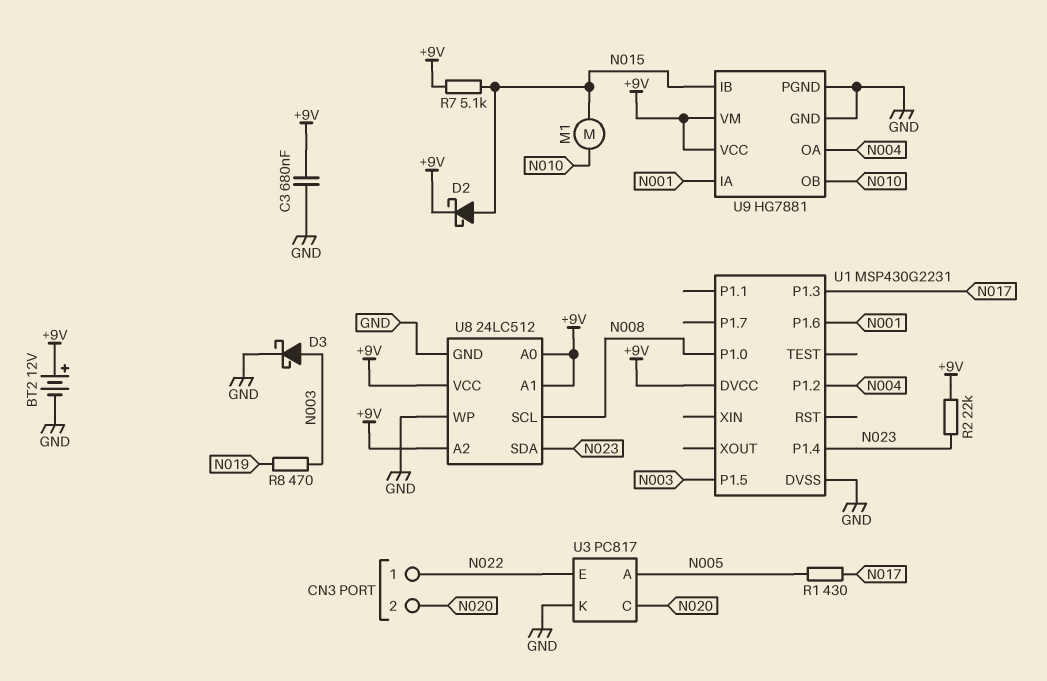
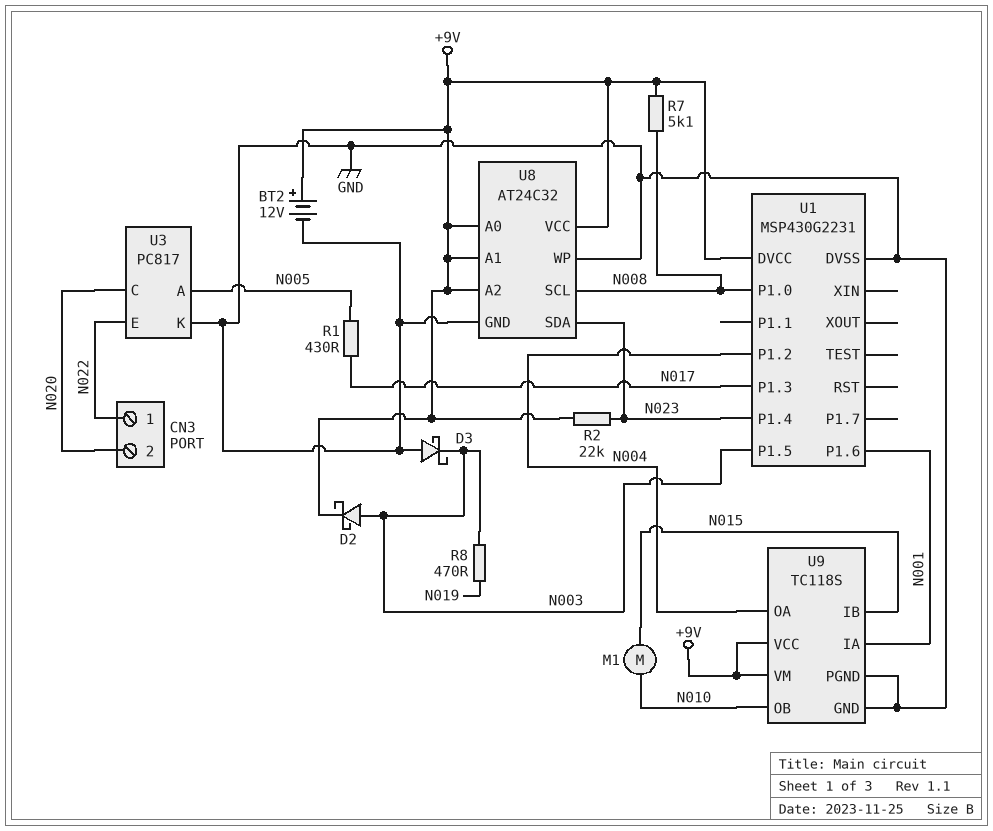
C3: 680nF (+9V, GND) -> none
D2: schottky (A N015, K +9V) -> schottky (A N003, K +9V)
D3: schottky (A N003, K GND) -> schottky (A GND, K N003)
R7: 5.1k (+9V, N015) -> 5.1k (+9V, N008)
U8: 24LC512 -> AT24C32
U9: HG7881 -> TC118S

